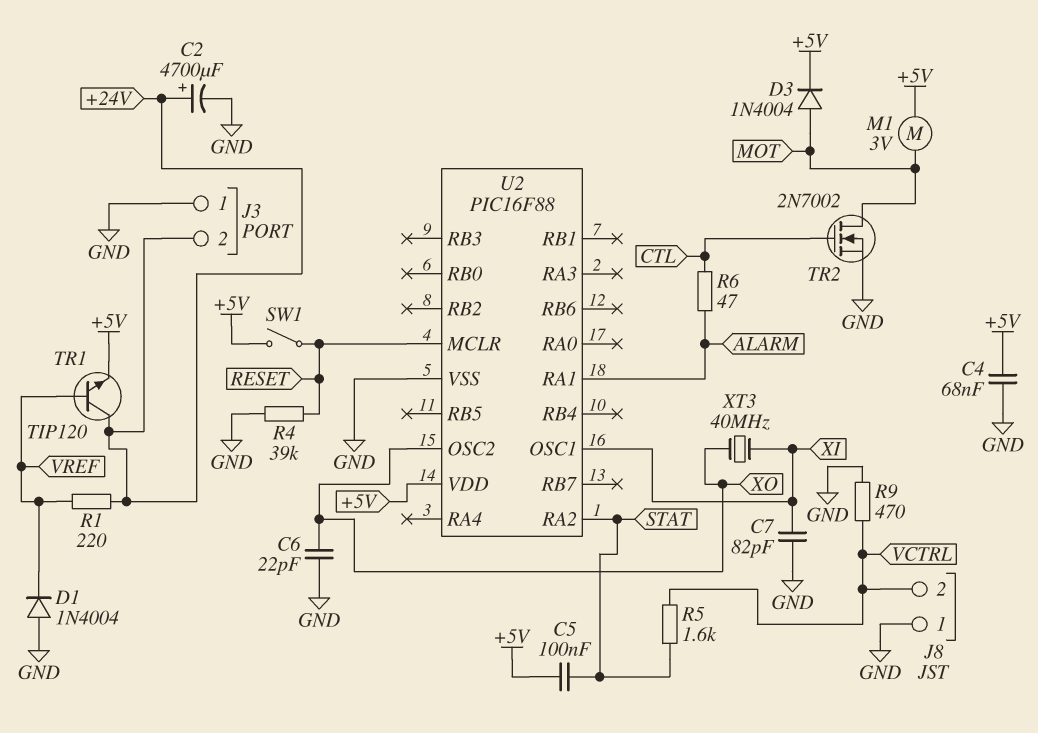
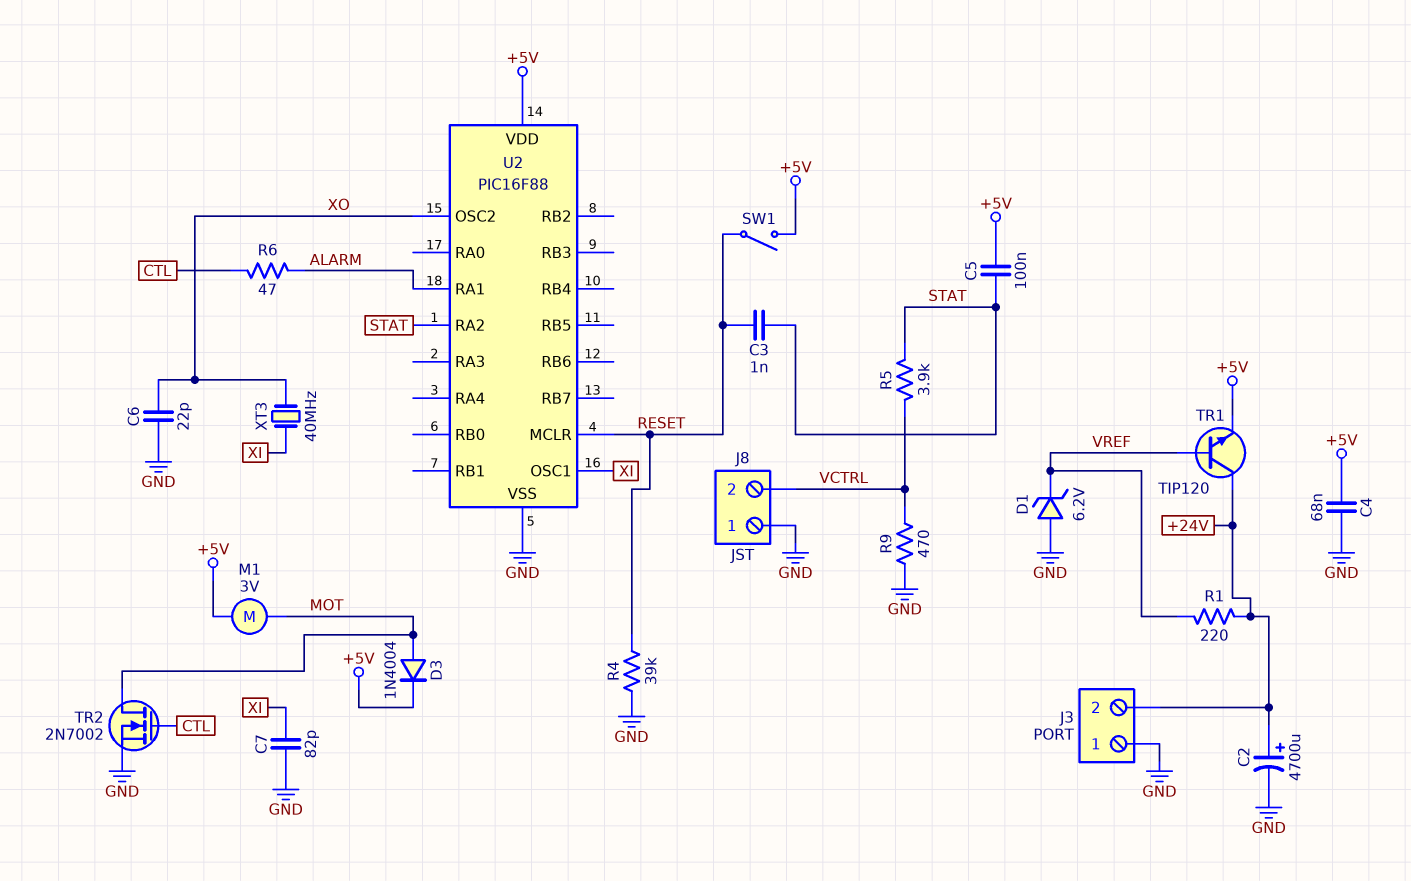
C3: none -> 1nF (RESET, STAT)
D1: diode 1N4004 (A GND, K VREF) -> zener 6.2V (A GND, K VREF)
R5: 1.6k (STAT, VCTRL) -> 3.9k (STAT, VCTRL)

